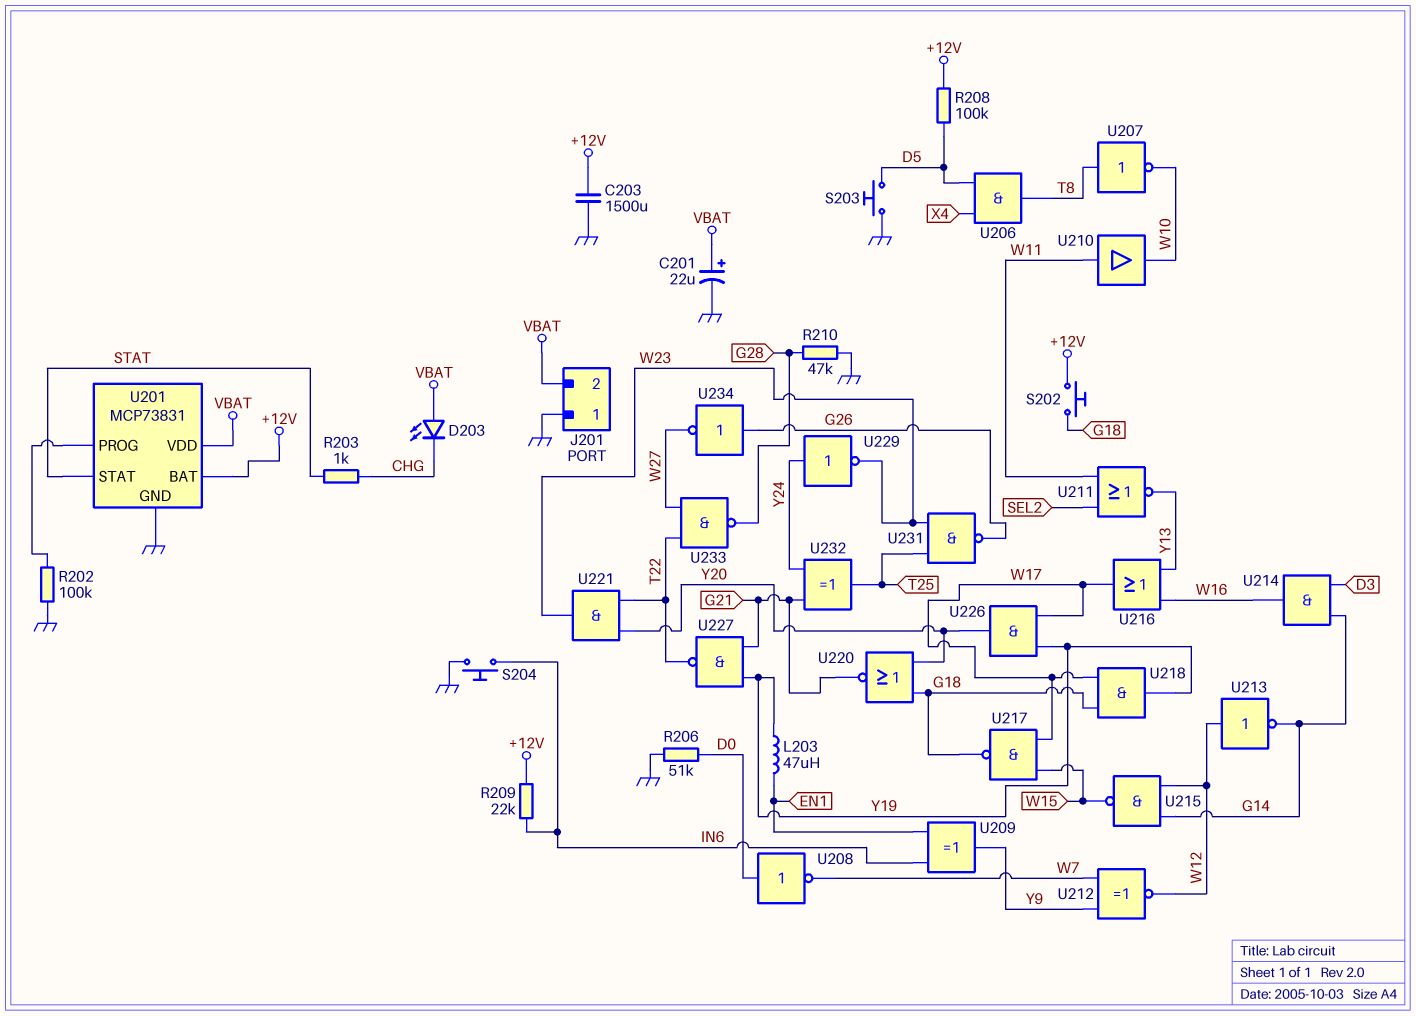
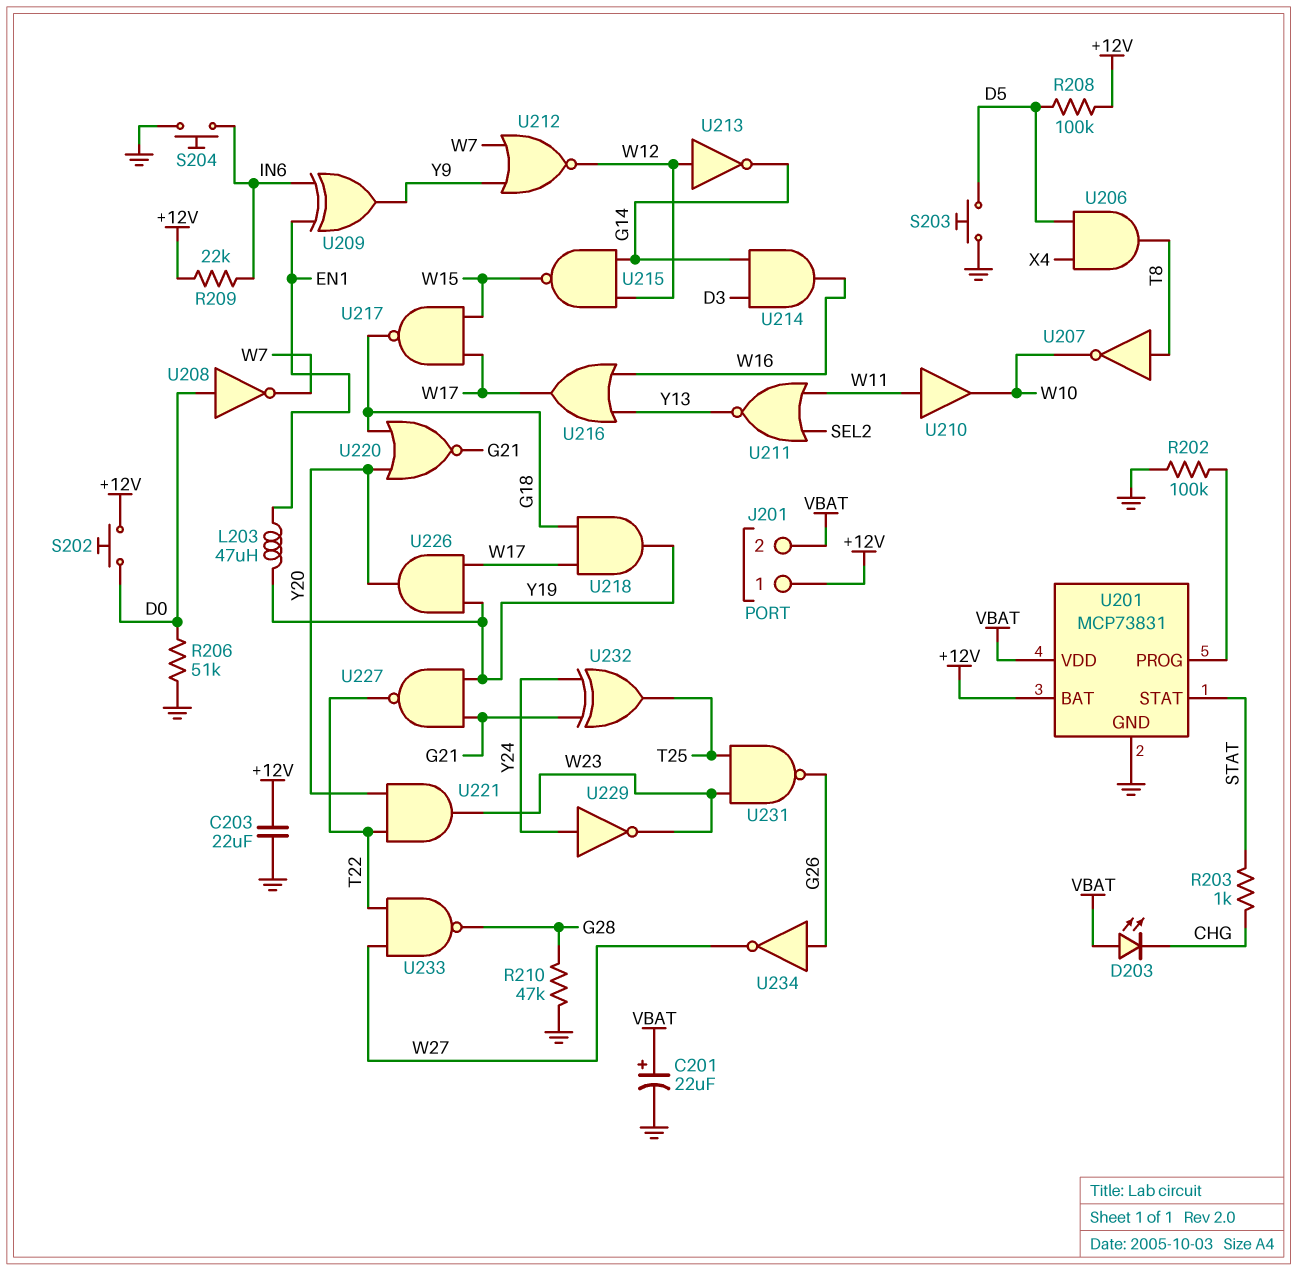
C203: 1500uF (+12V, GND) -> 22uF (+12V, GND)
J201 pin 1: GND -> +12V
S202: button (+12V, G18) -> button (+12V, D0)
U212: XNOR (in W7, in Y9, out W12) -> NOR (in W7, in Y9, out W12)

